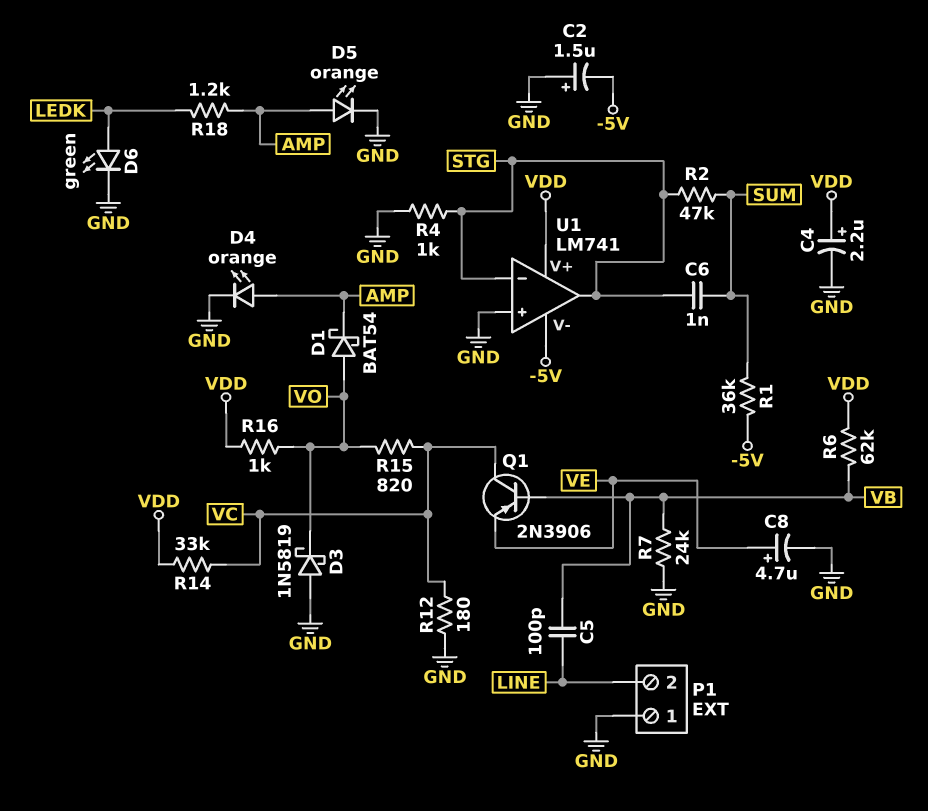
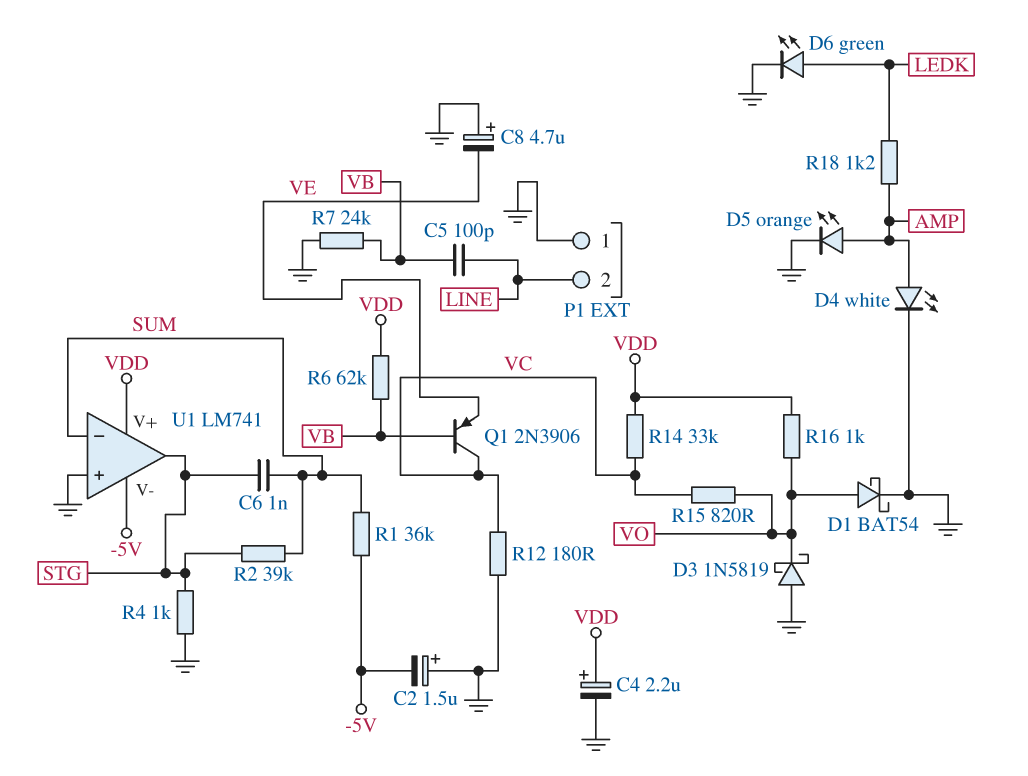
C8: 4.7uF (plus VE, minus GND) -> 4.7uF (plus GND, minus VE)
D1: schottky BAT54 (A VO, K AMP) -> schottky BAT54 (A VO, K GND)
D4: LED orange (A AMP, K GND) -> LED white (A AMP, K GND)
R2: 47k (STG, SUM) -> 39k (STG, SUM)
U1 pin in-: STG -> SUM

